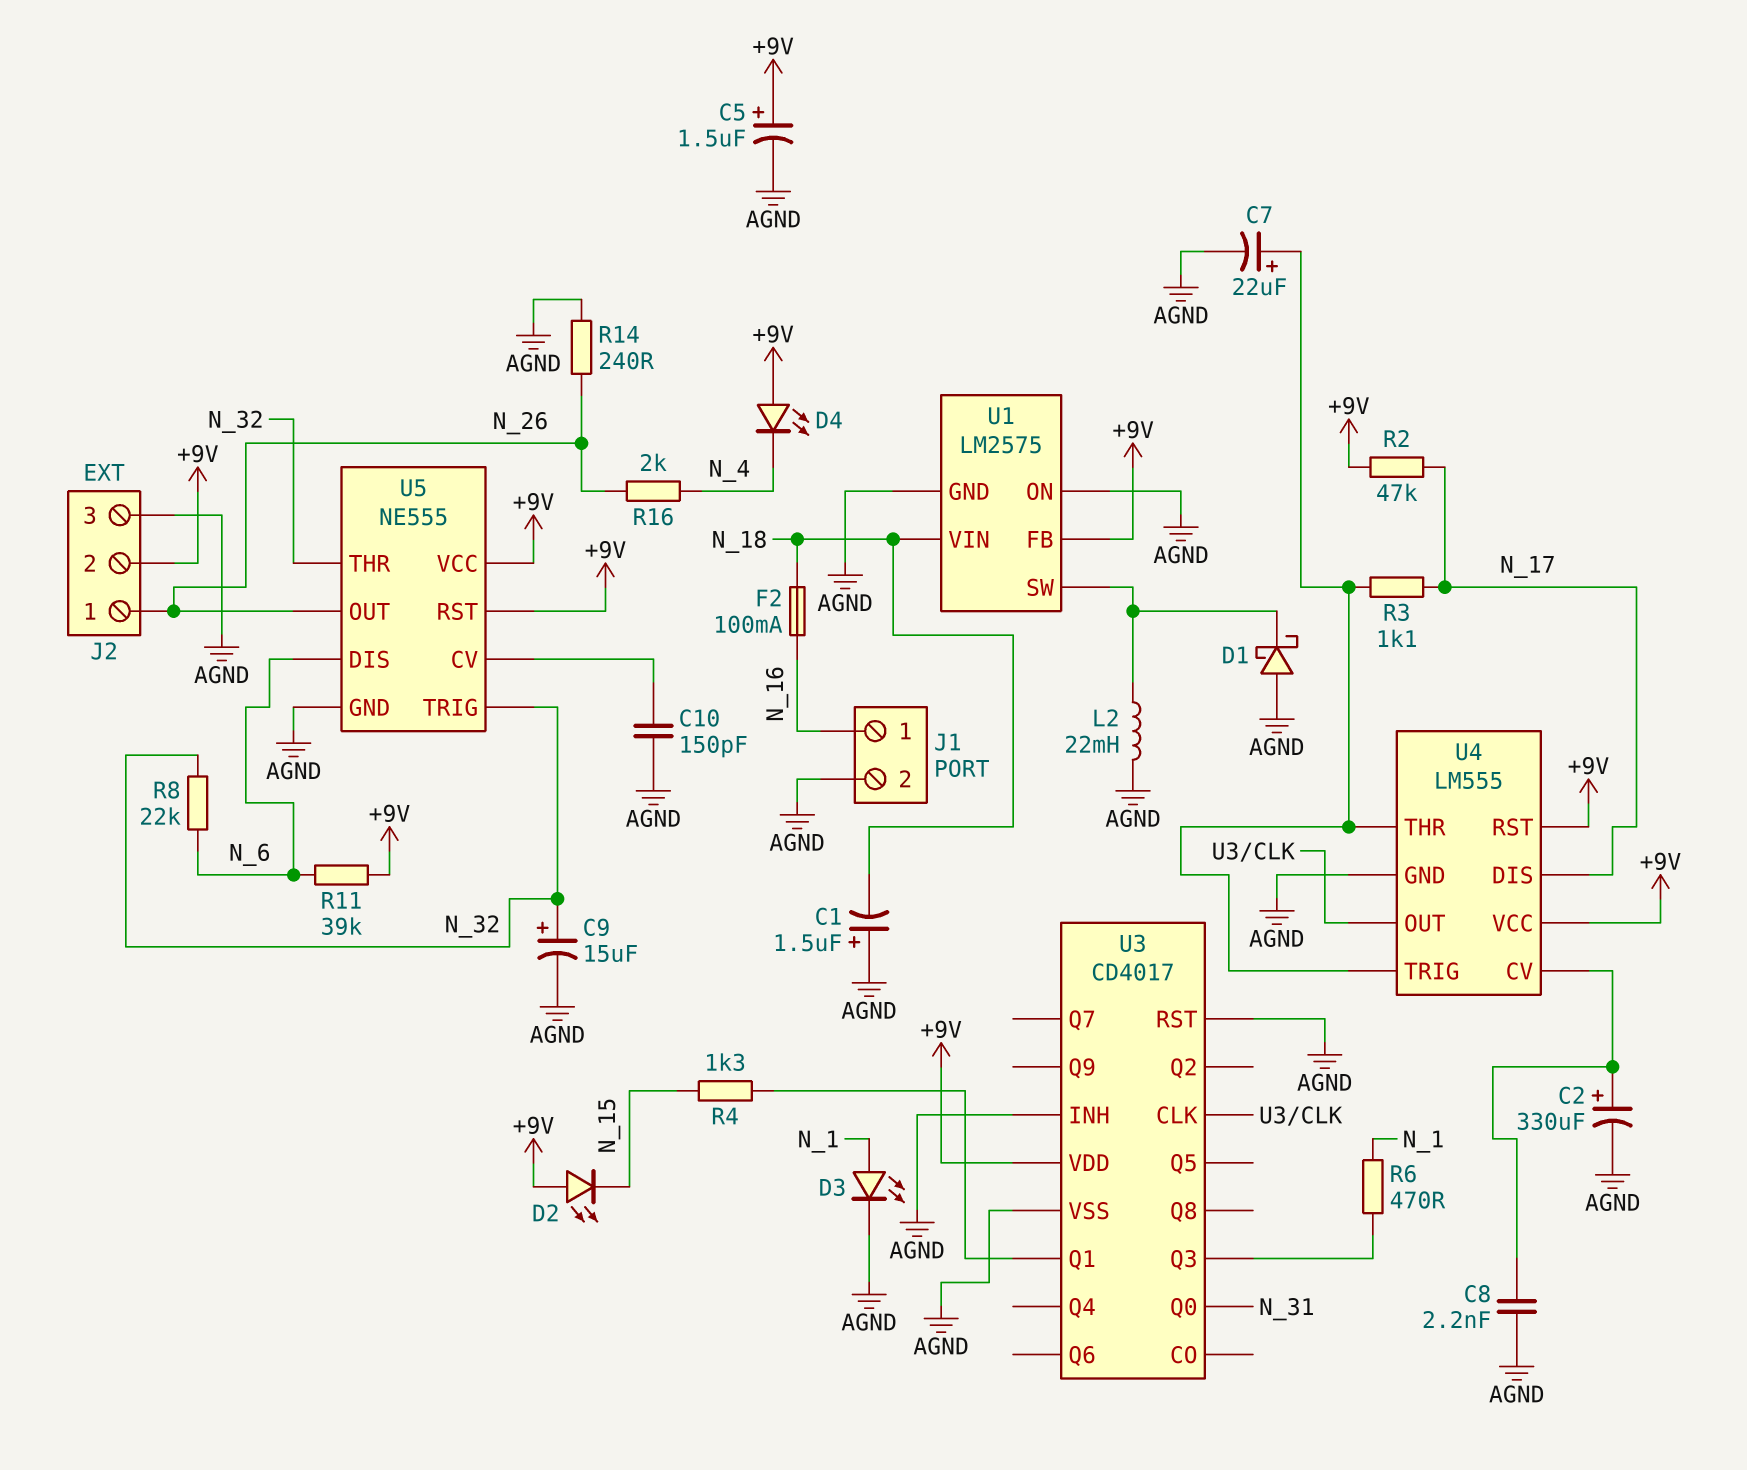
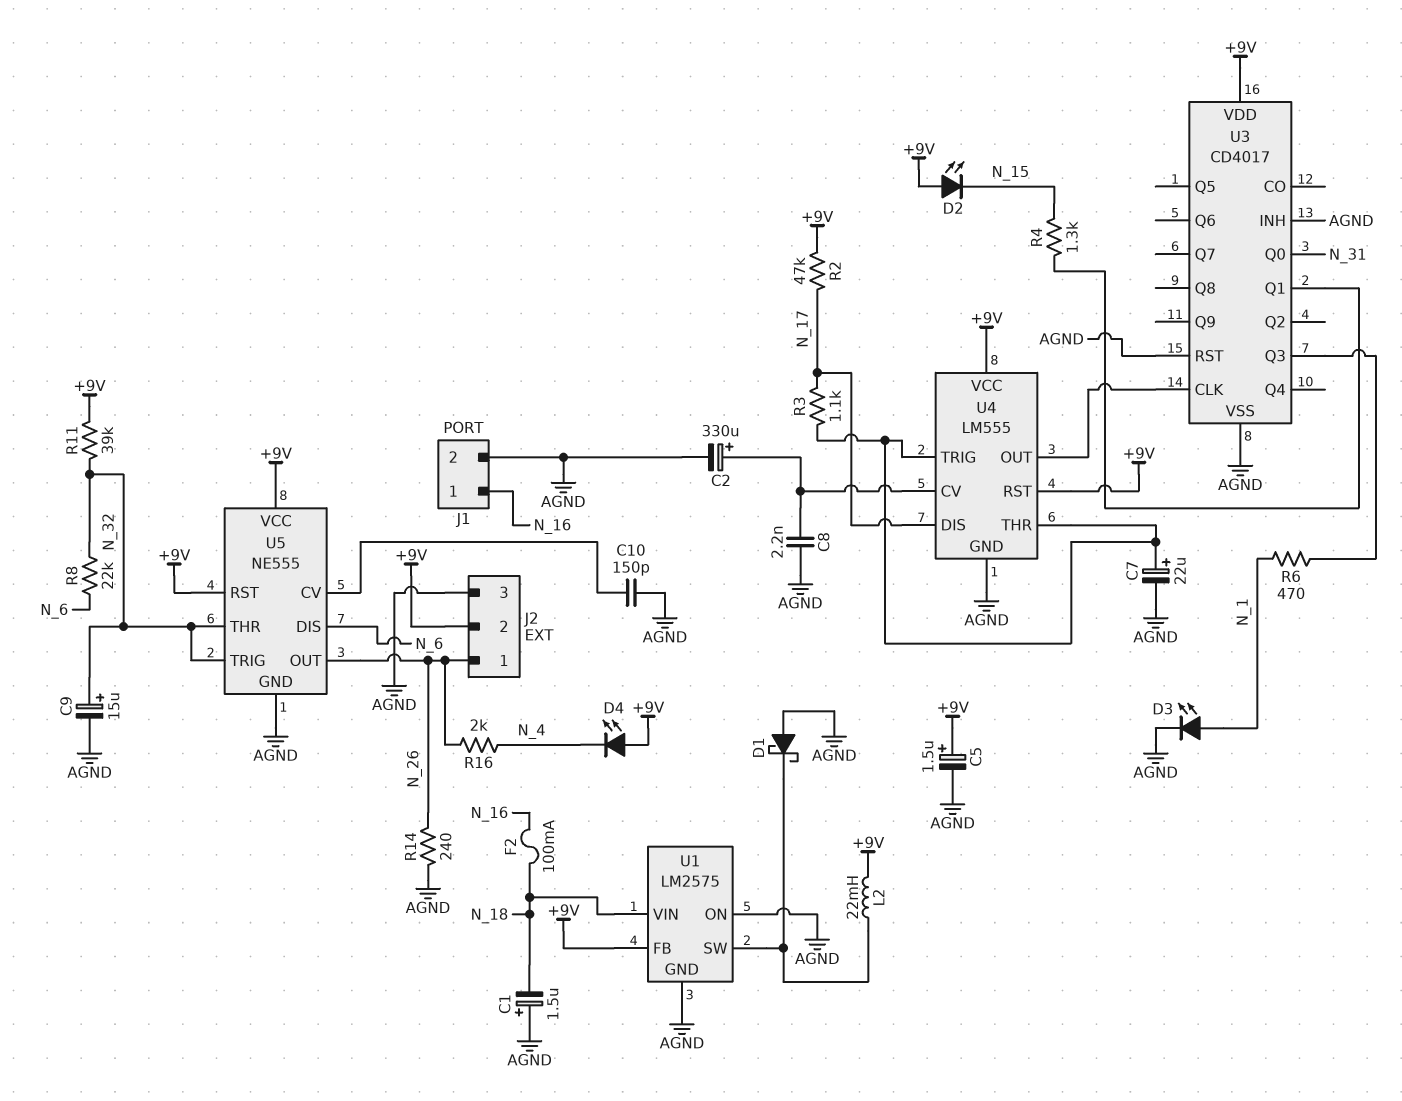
L2: 22mH (AGND, U1/SW) -> 22mH (+9V, U1/SW)
R11: 39k (+9V, N_6) -> 39k (+9V, N_32)

